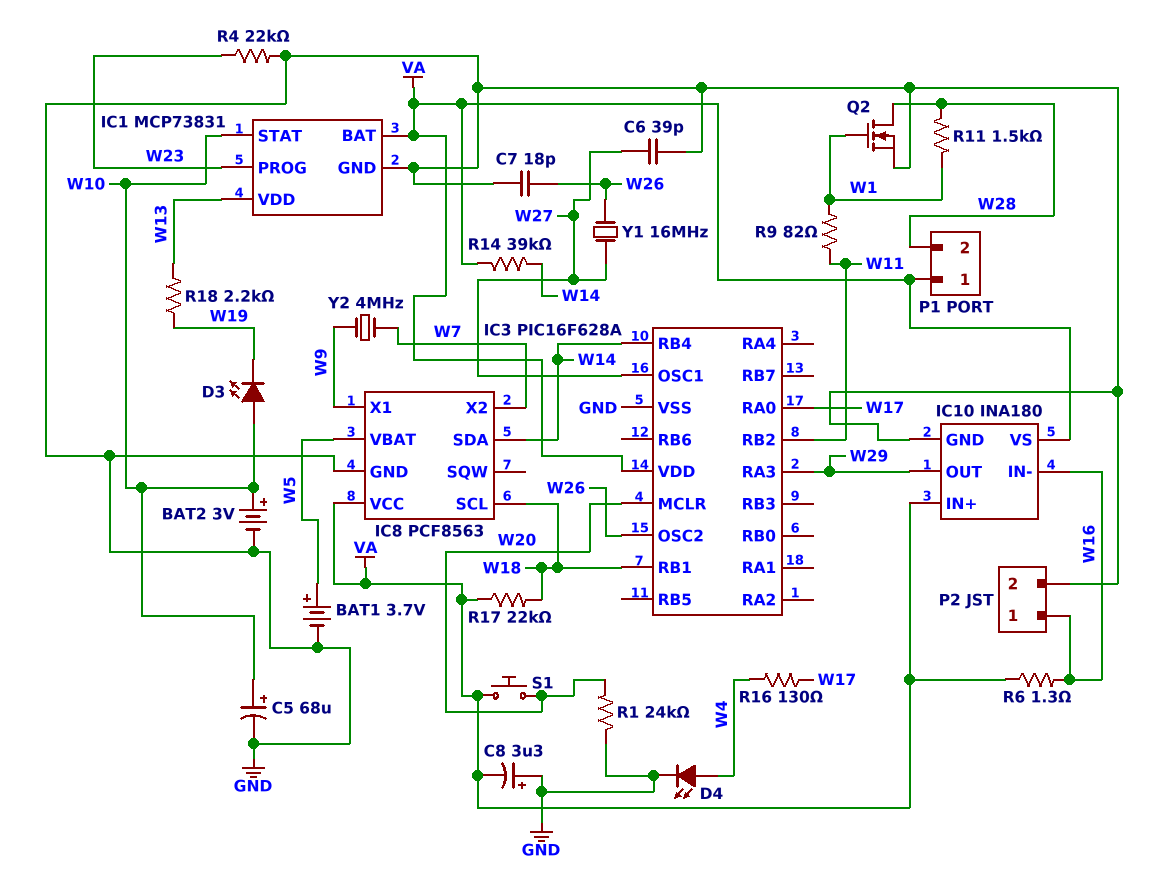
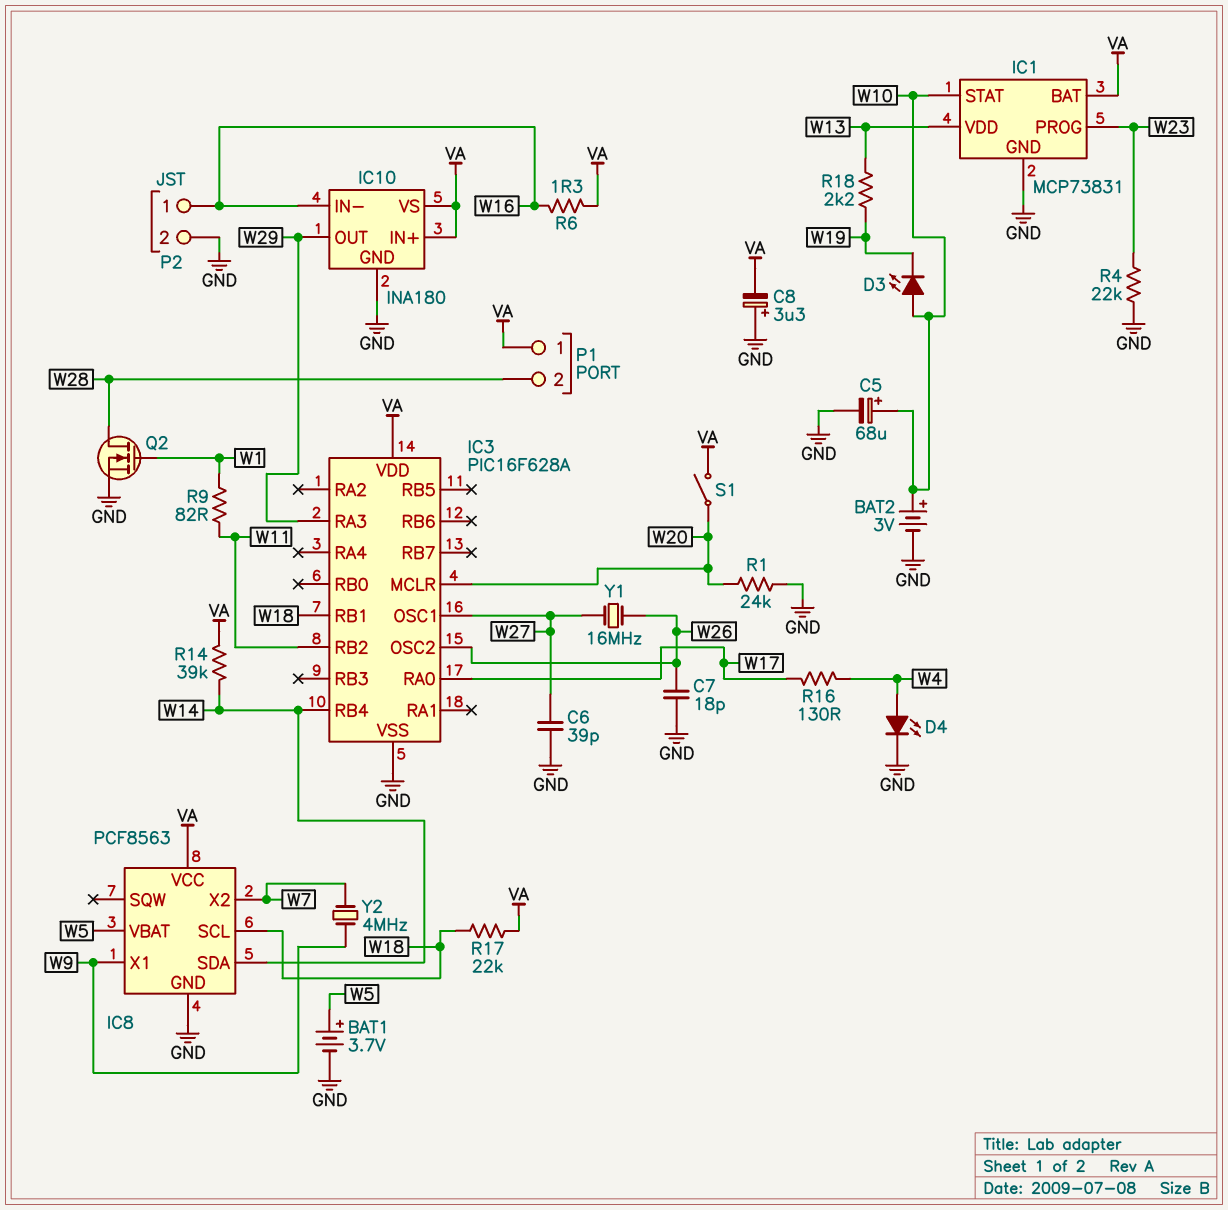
R11: 1.5k (W1, W28) -> none
S1: button (VA, W20) -> switch (VA, W20)

